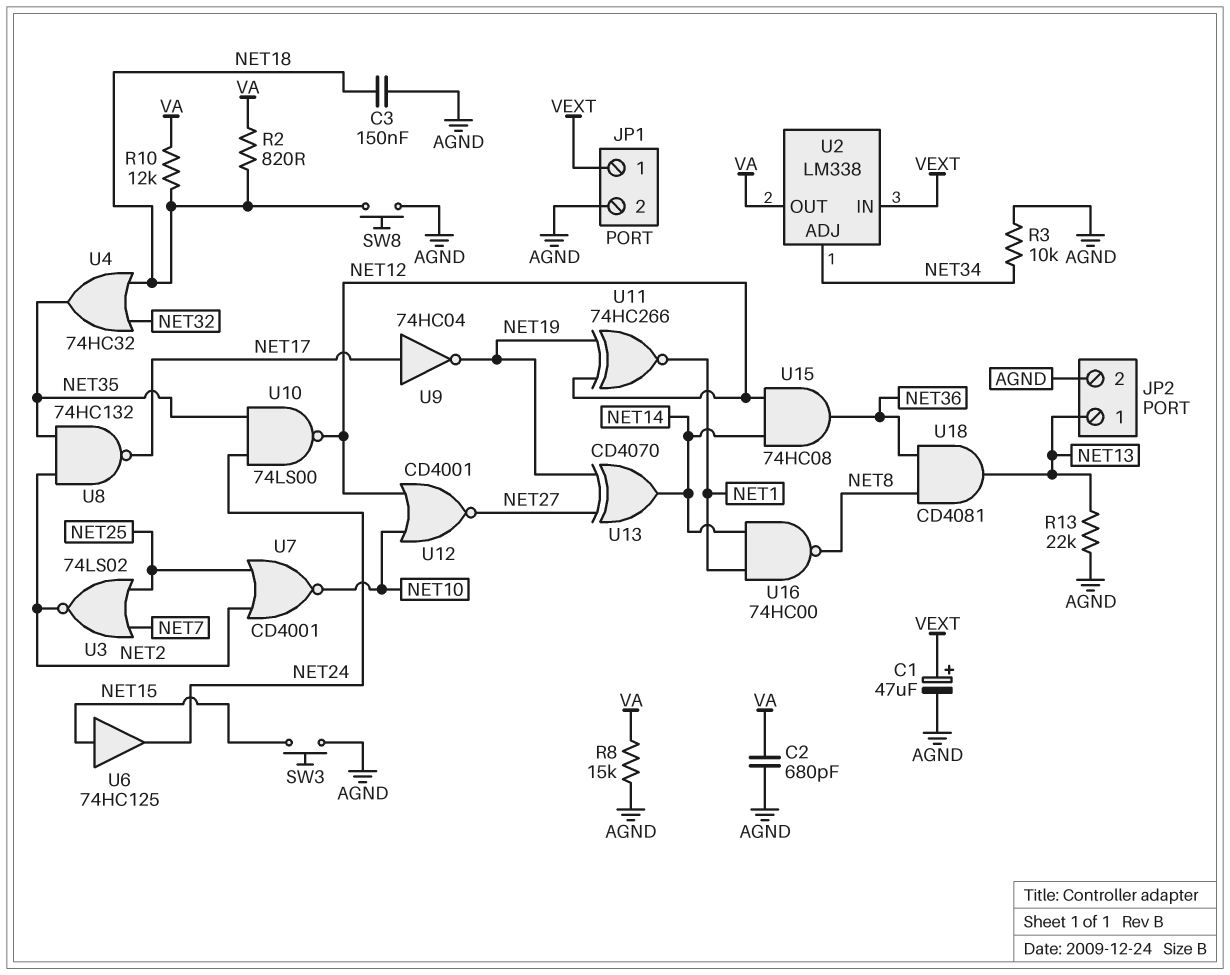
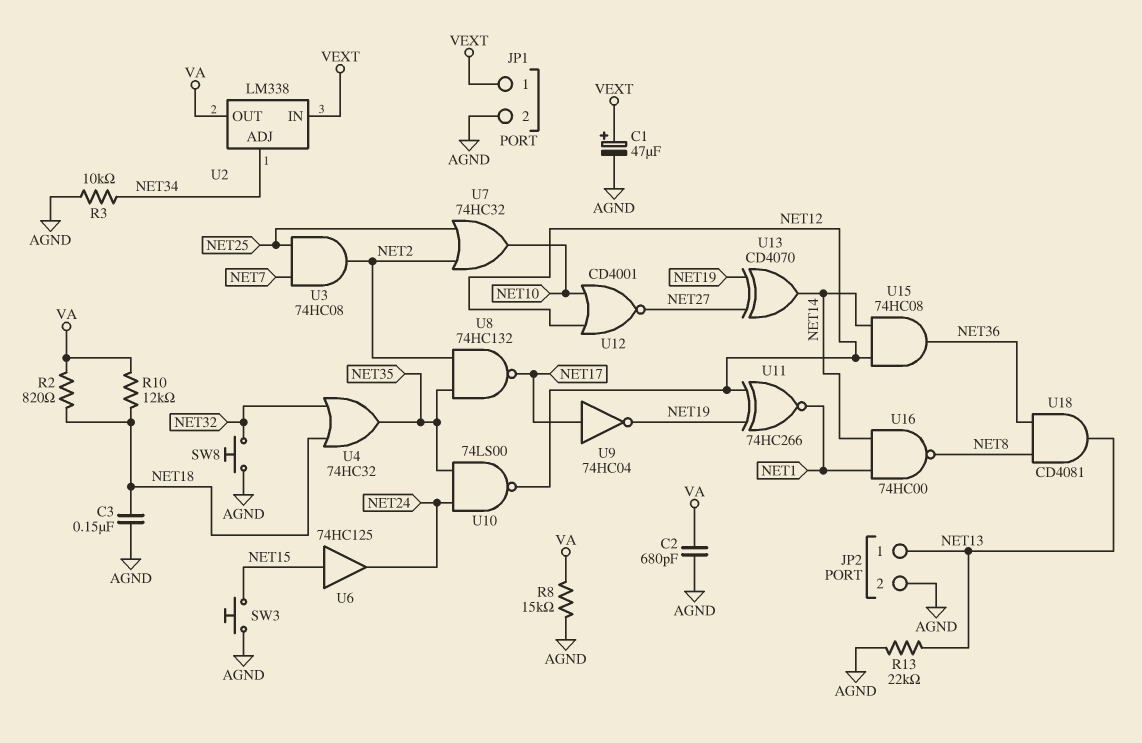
SW8: button (AGND, NET18) -> button (AGND, NET32)
U3: NOR 74LS02 (in NET7, in NET25, out NET2) -> AND 74HC08 (in NET7, in NET25, out NET2)
U7: NOR CD4001 (in NET2, in NET25, out NET10) -> OR 74HC32 (in NET2, in NET25, out NET10)

